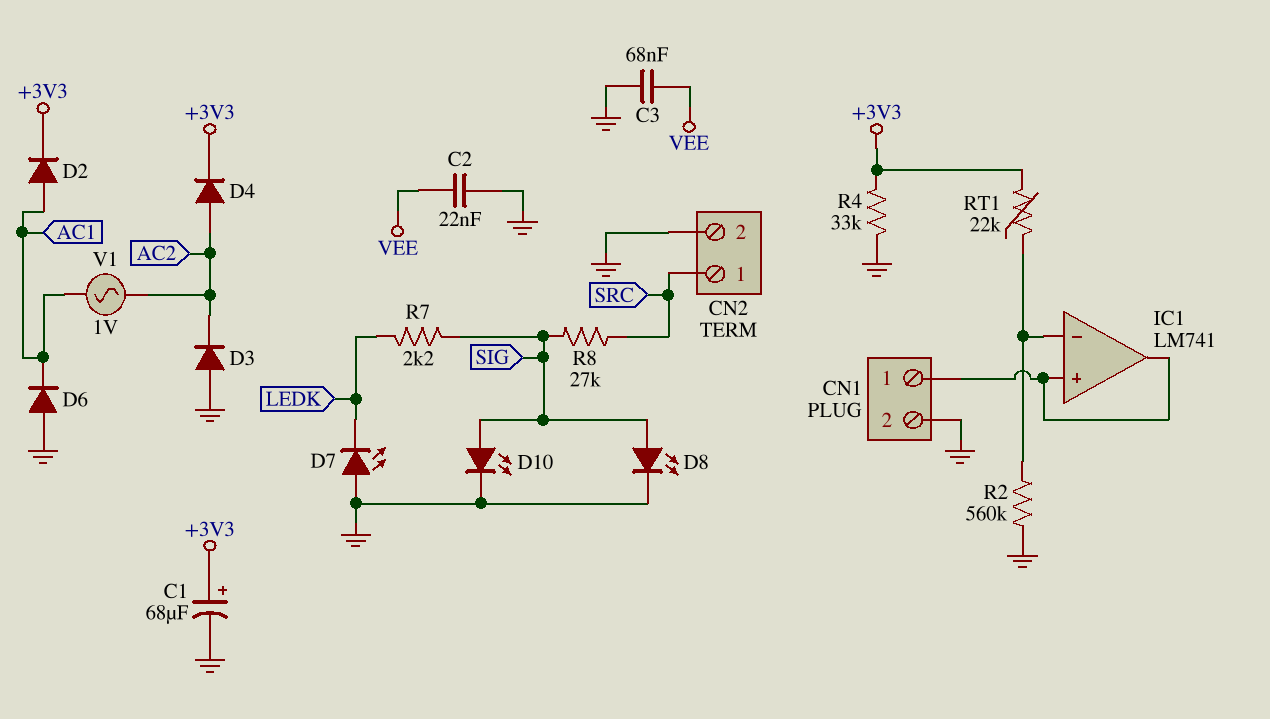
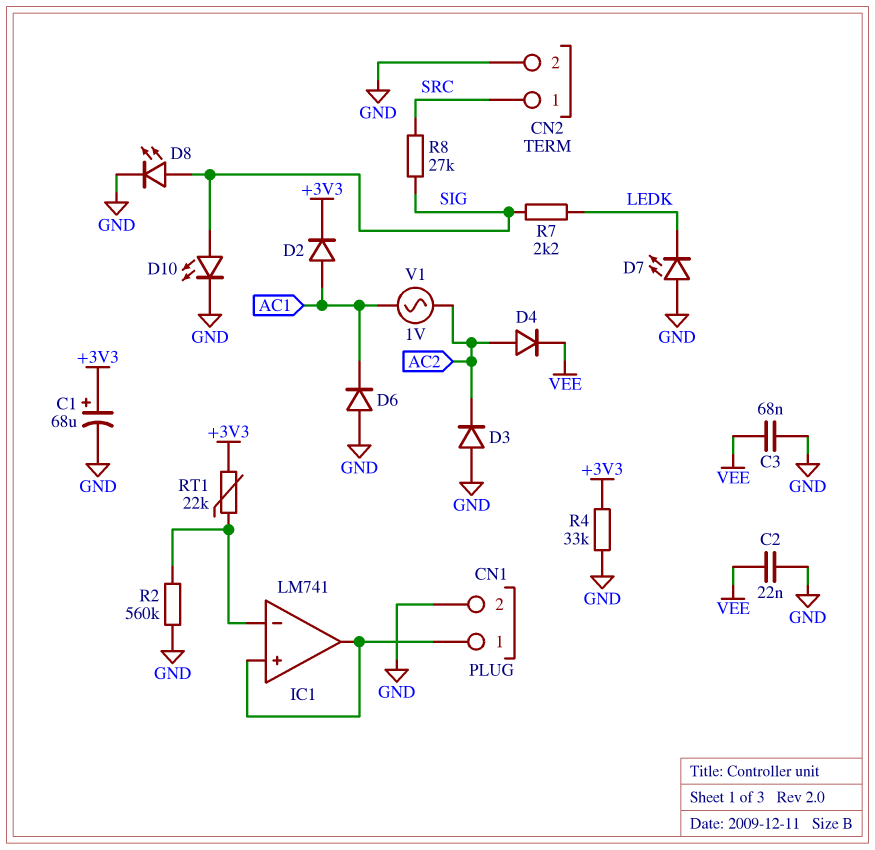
D4: diode (A AC2, K +3V3) -> diode (A AC2, K VEE)

